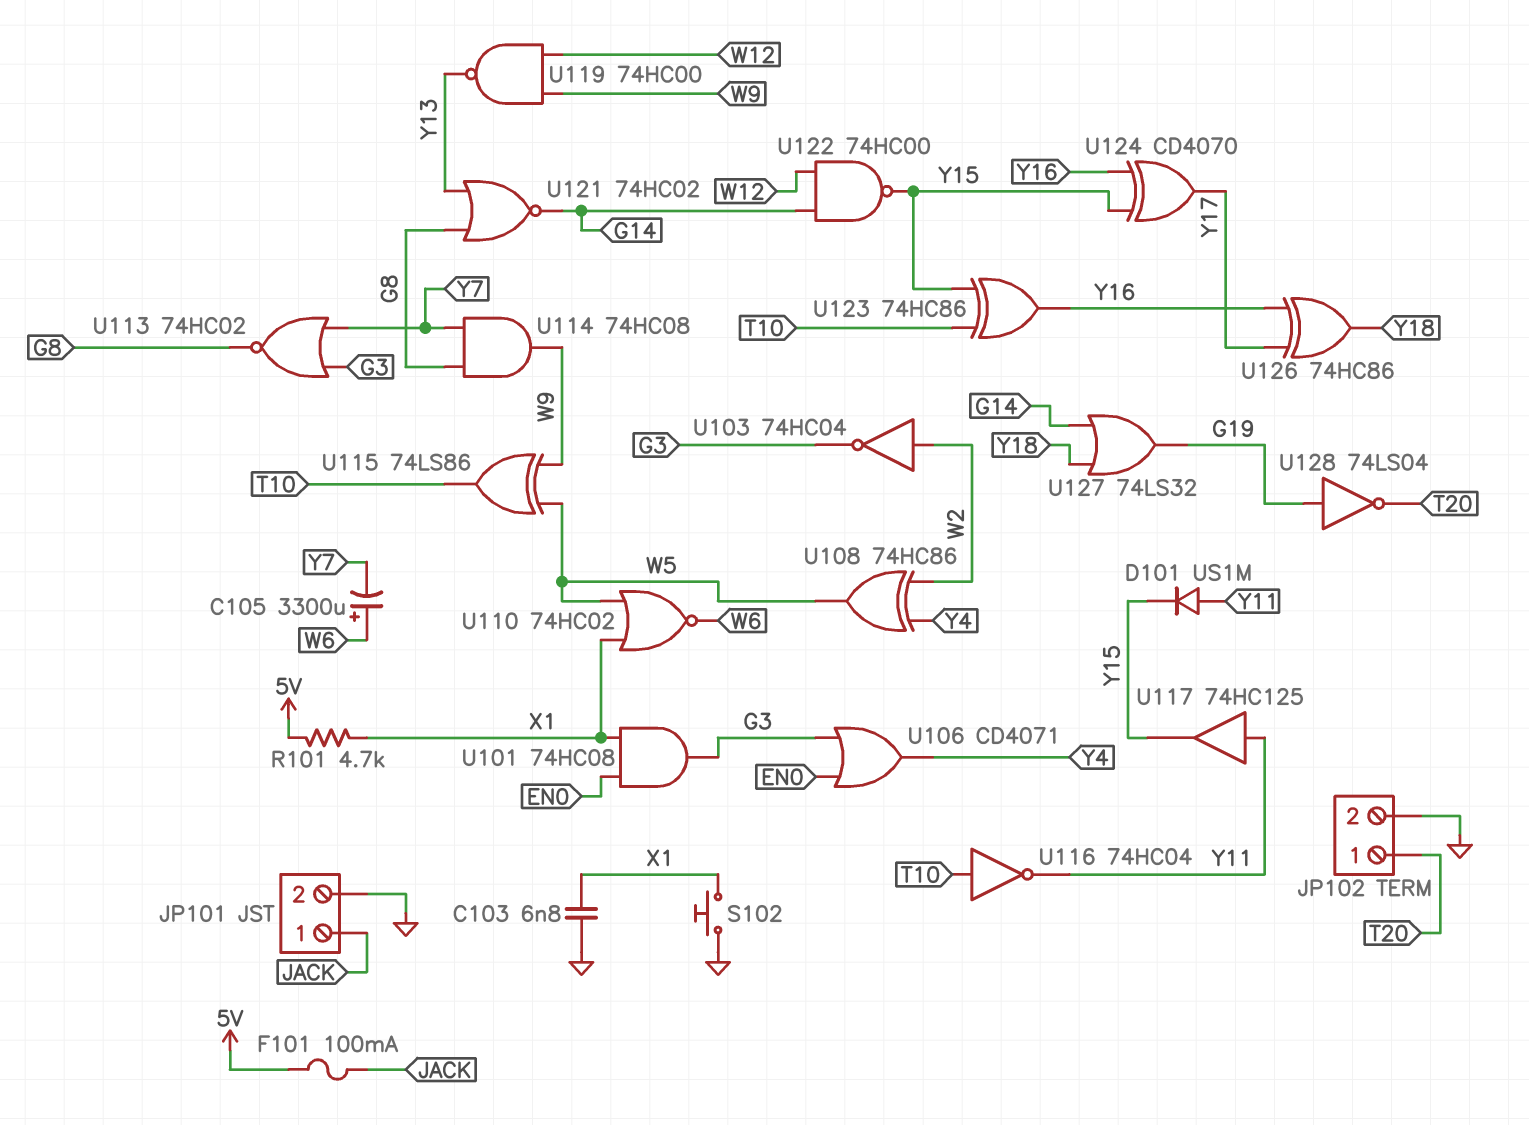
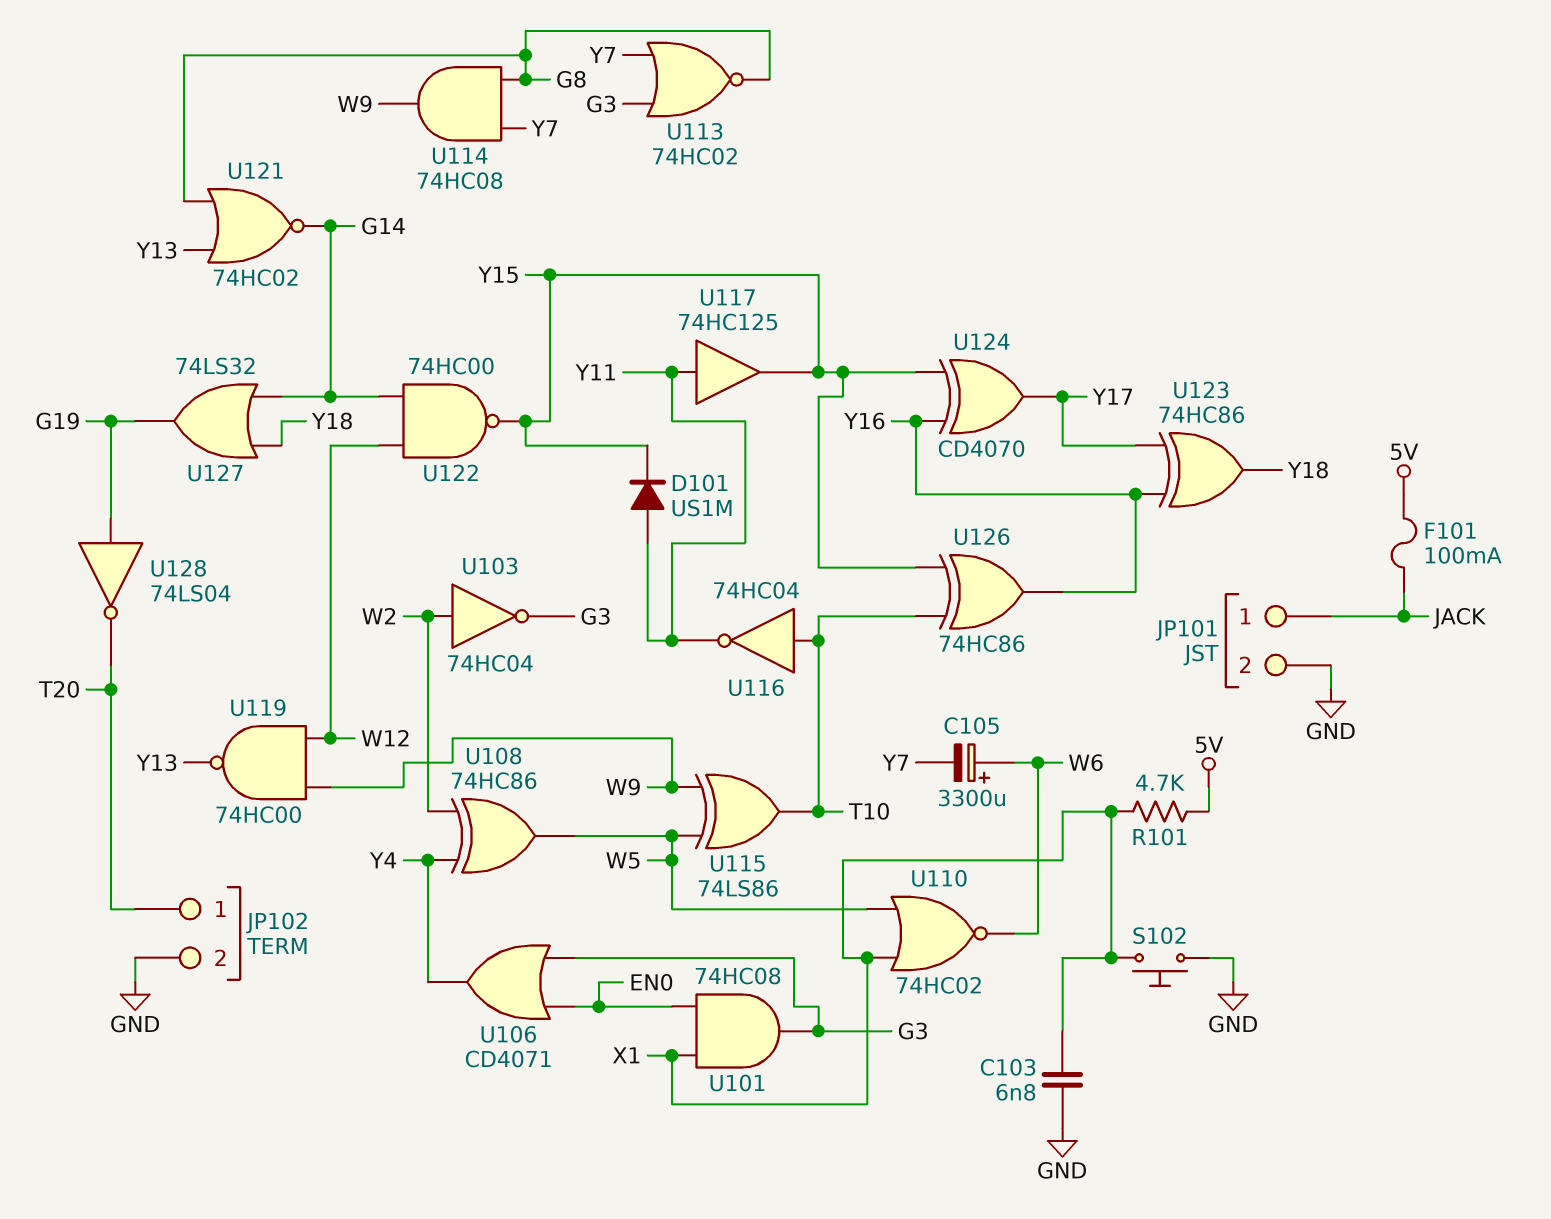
U123: XOR 74HC86 (in T10, in Y15, out Y16) -> XOR 74HC86 (in Y16, in Y17, out Y18)
U126: XOR 74HC86 (in Y16, in Y17, out Y18) -> XOR 74HC86 (in T10, in Y15, out Y16)

